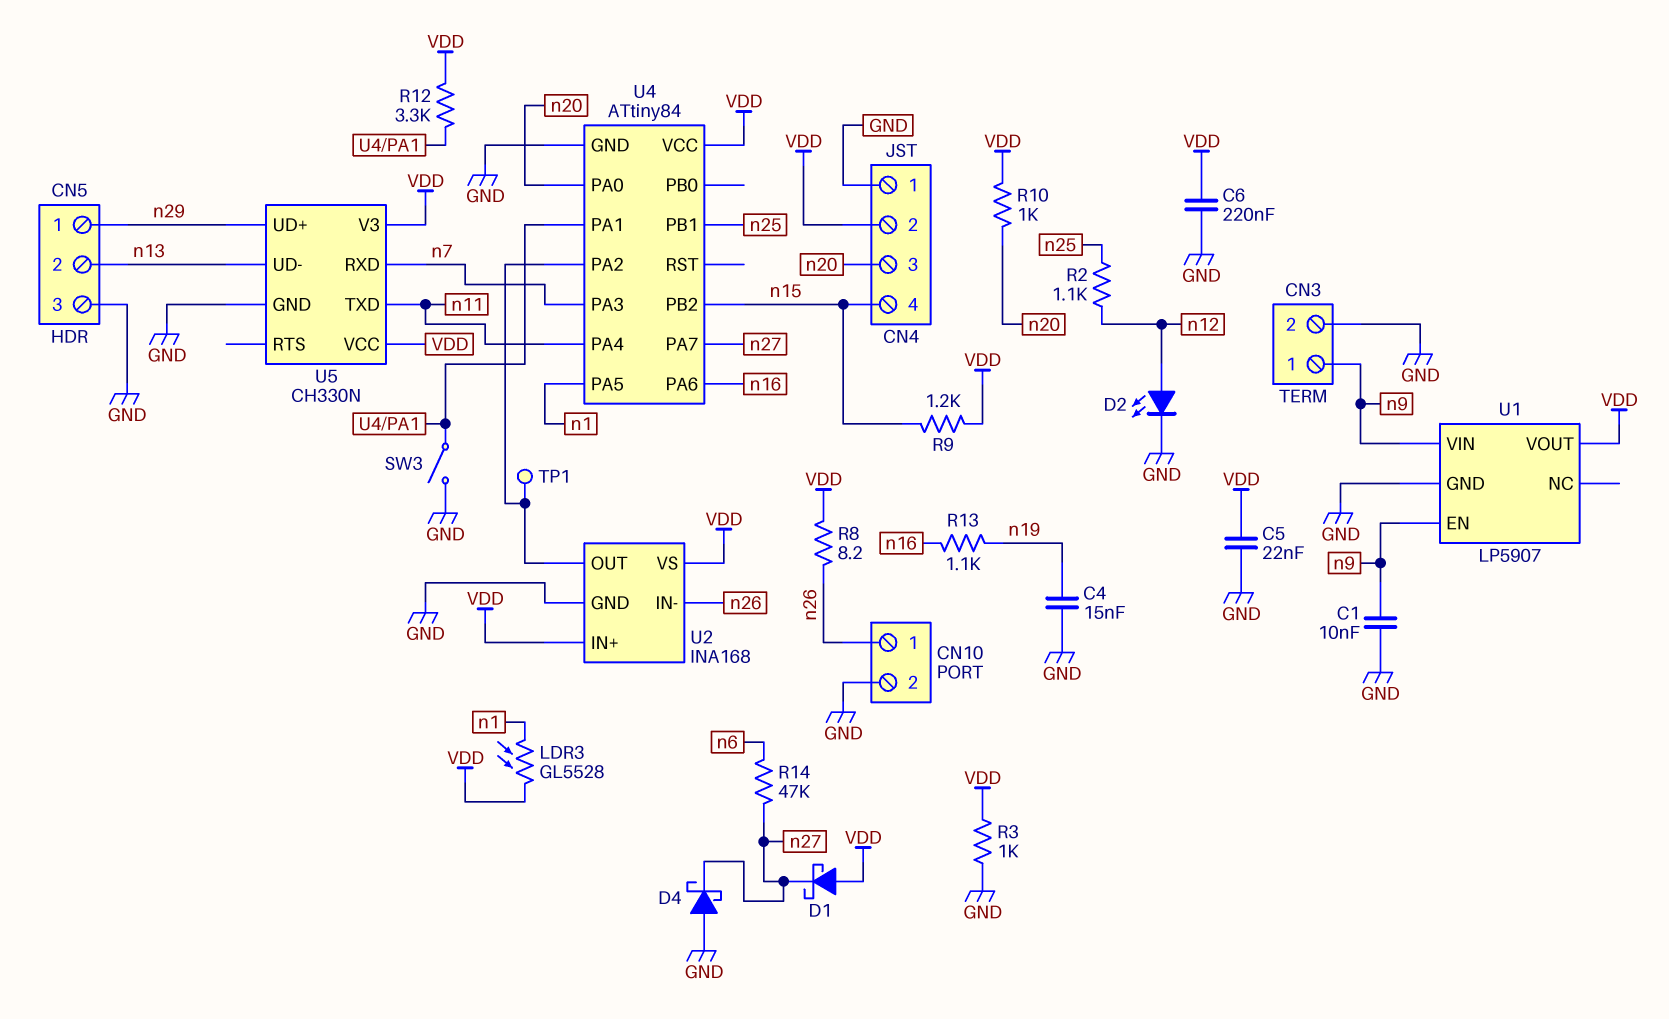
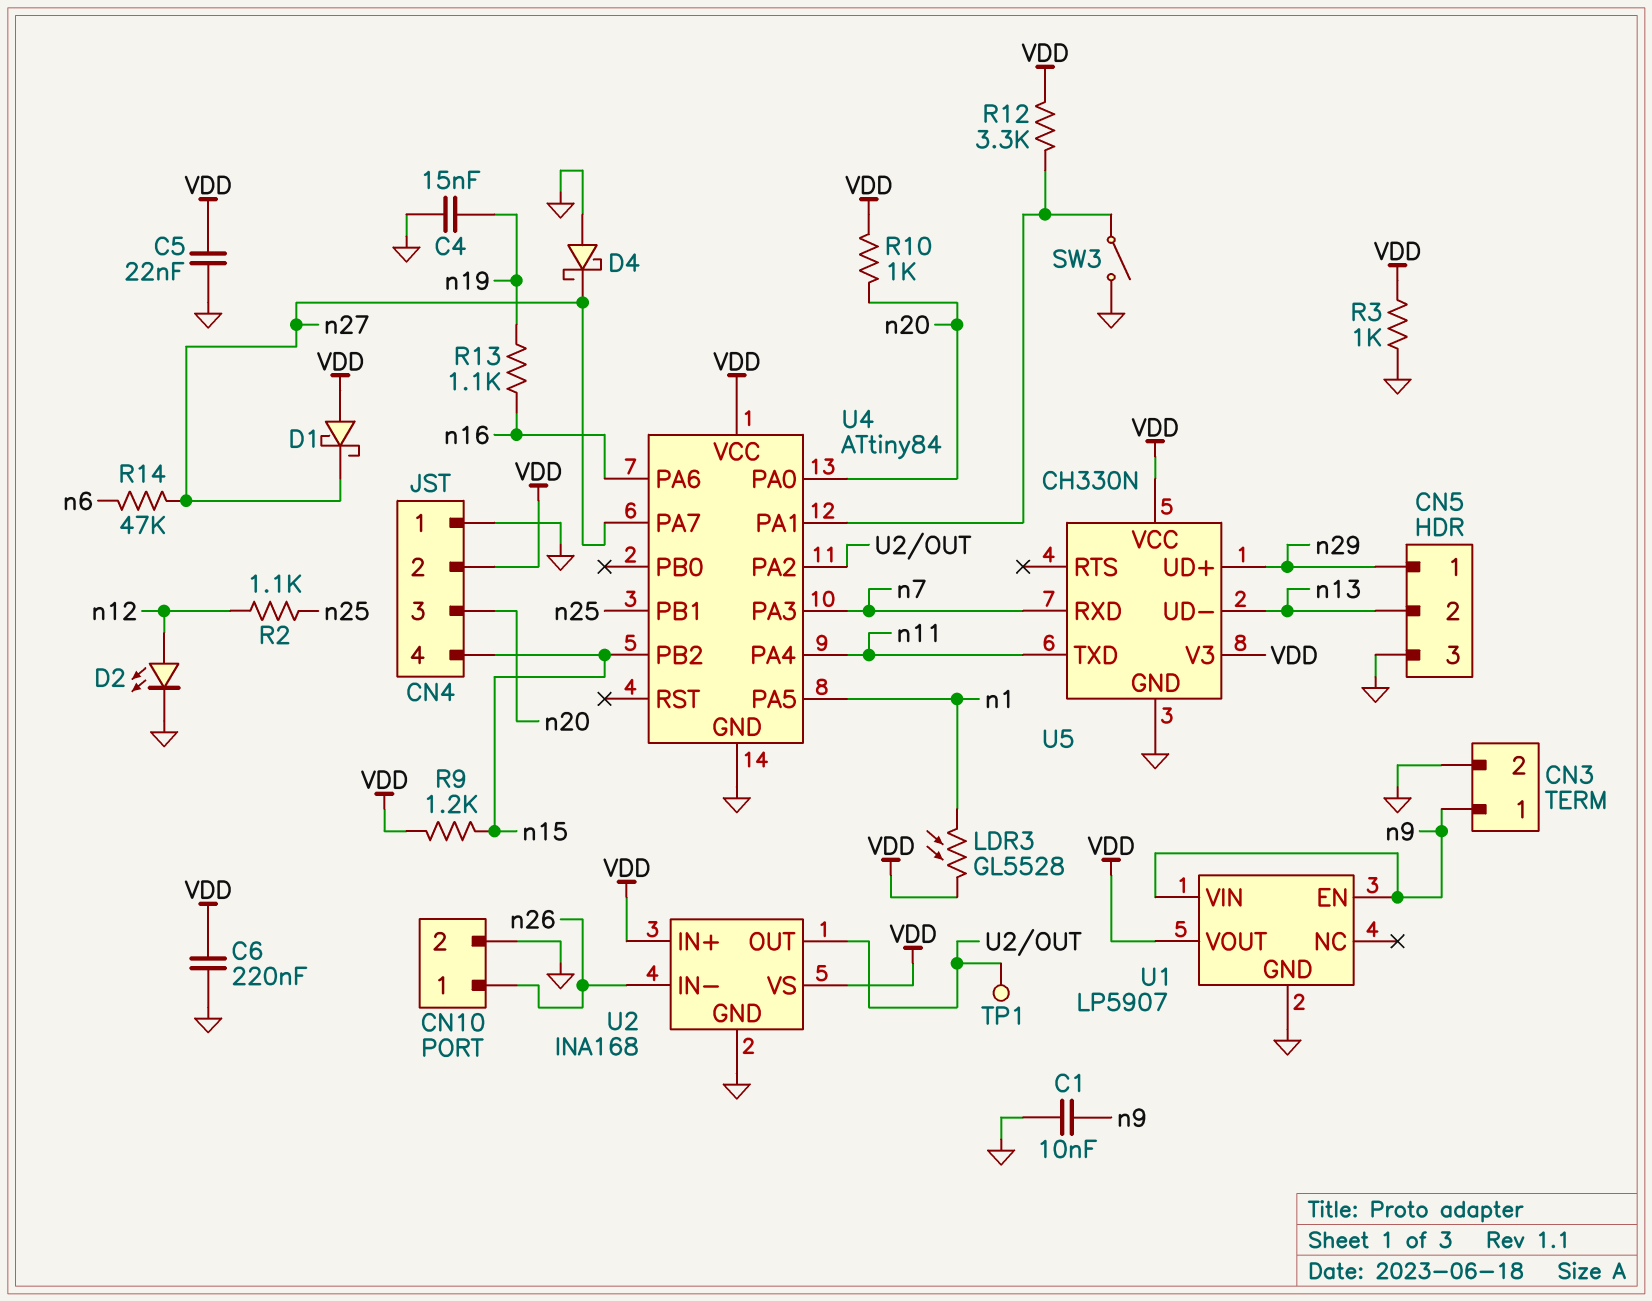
R8: 8.2 (VDD, n26) -> none

